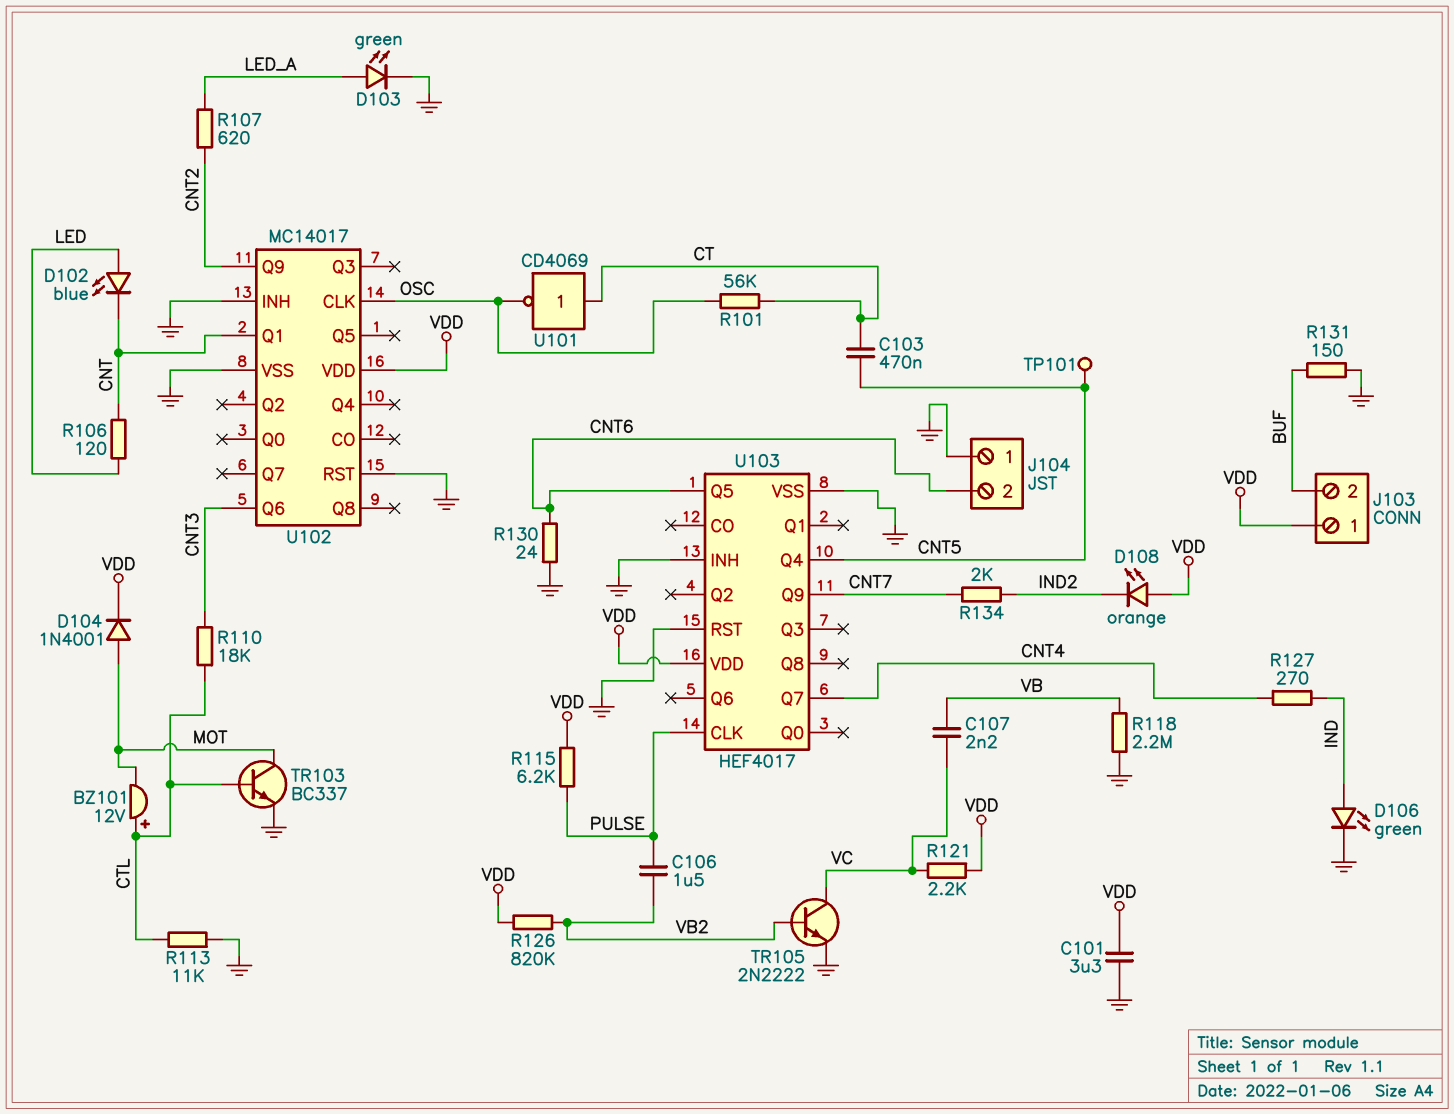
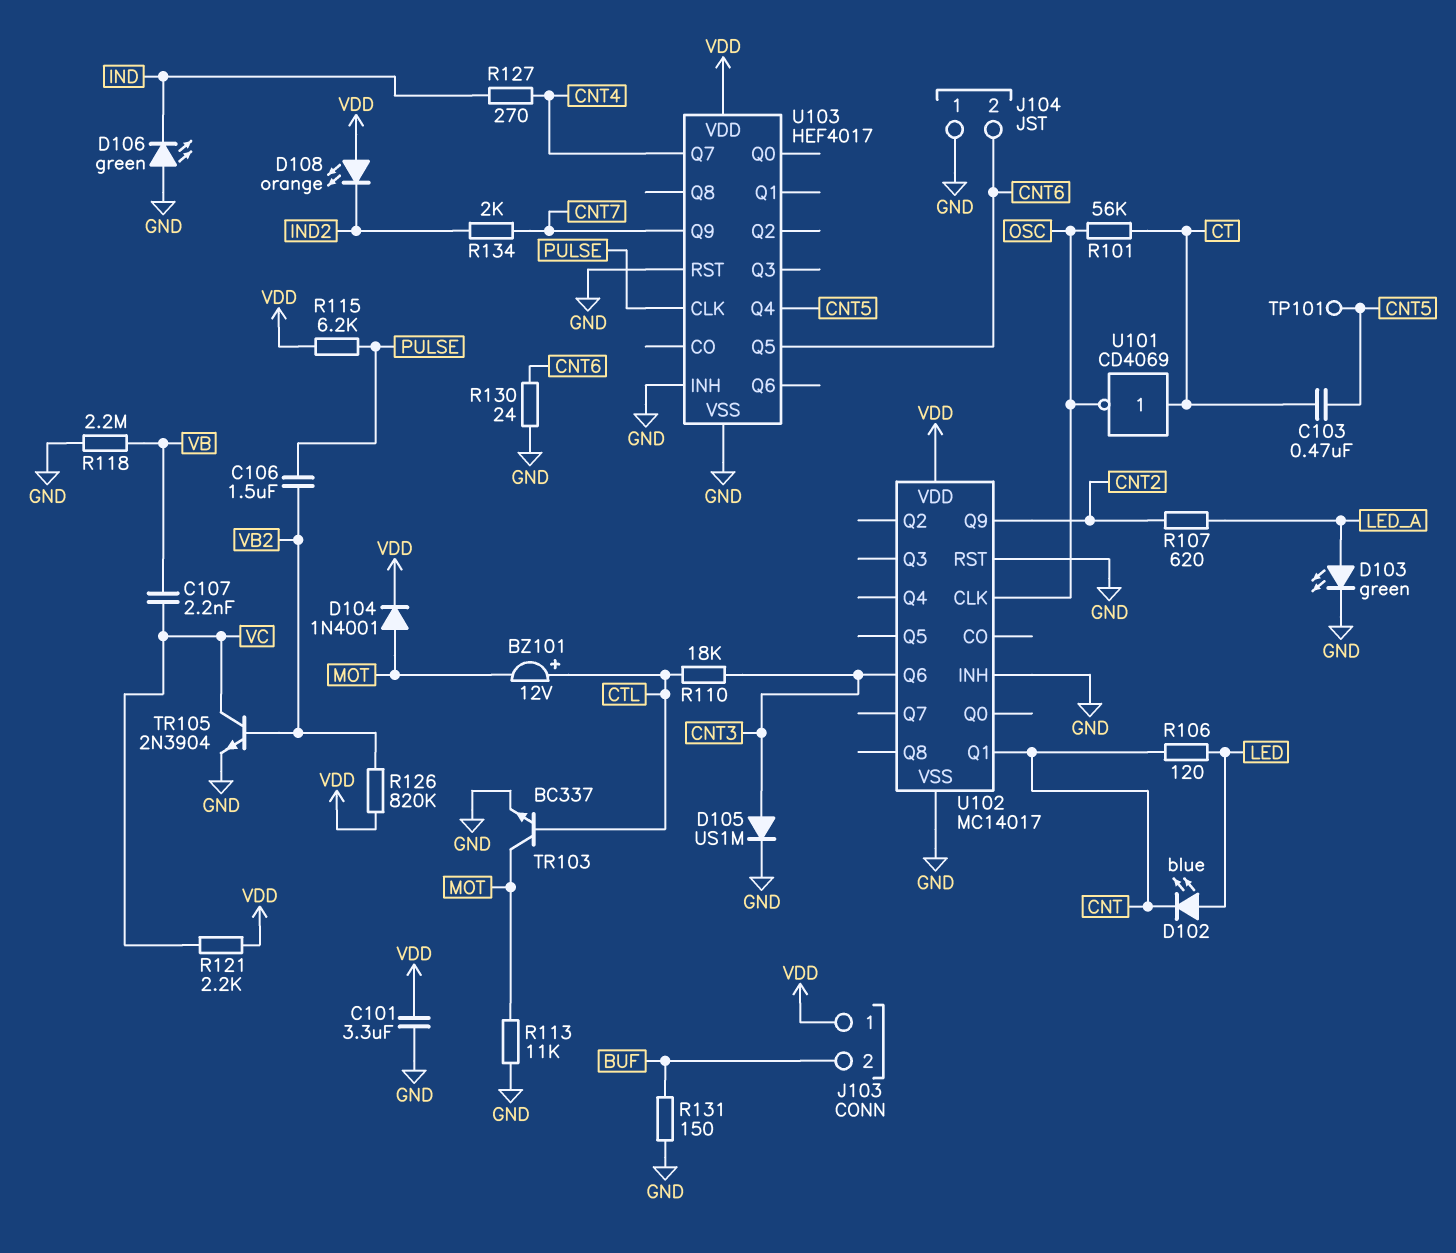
D105: none -> diode US1M (A CNT3, K GND)
D106: LED green (A IND, K GND) -> LED green (A GND, K IND)
R113: 11k (CTL, GND) -> 11k (GND, MOT)
TR105: NPN 2N2222 (B VB2, C VC, E GND) -> NPN 2N3904 (B VB2, C VC, E GND)

